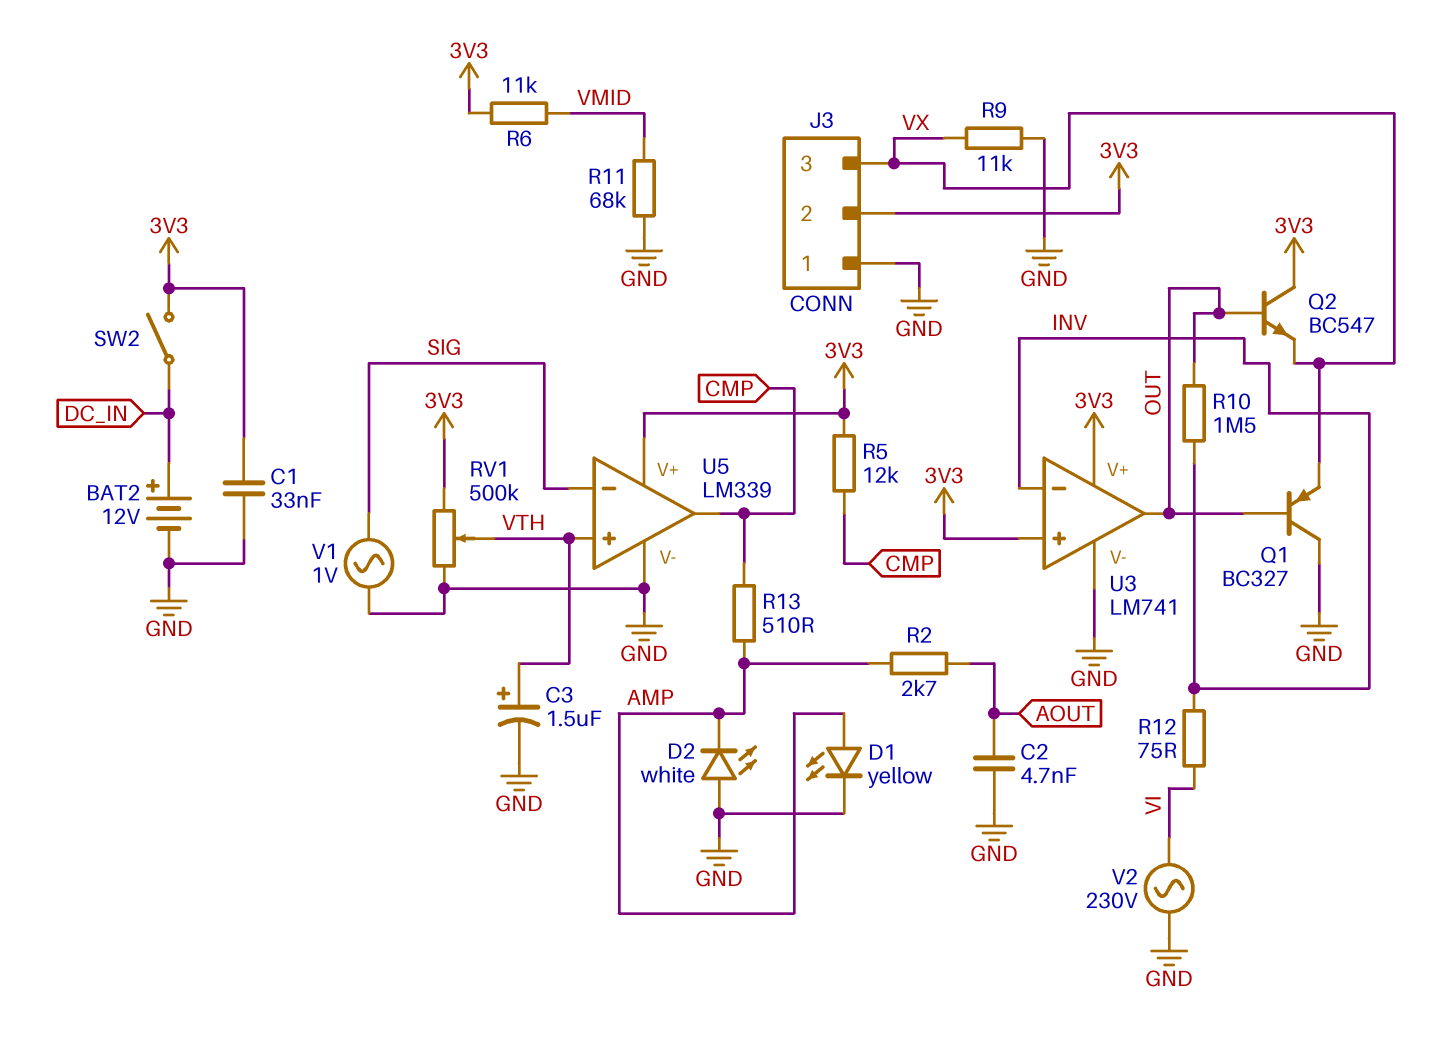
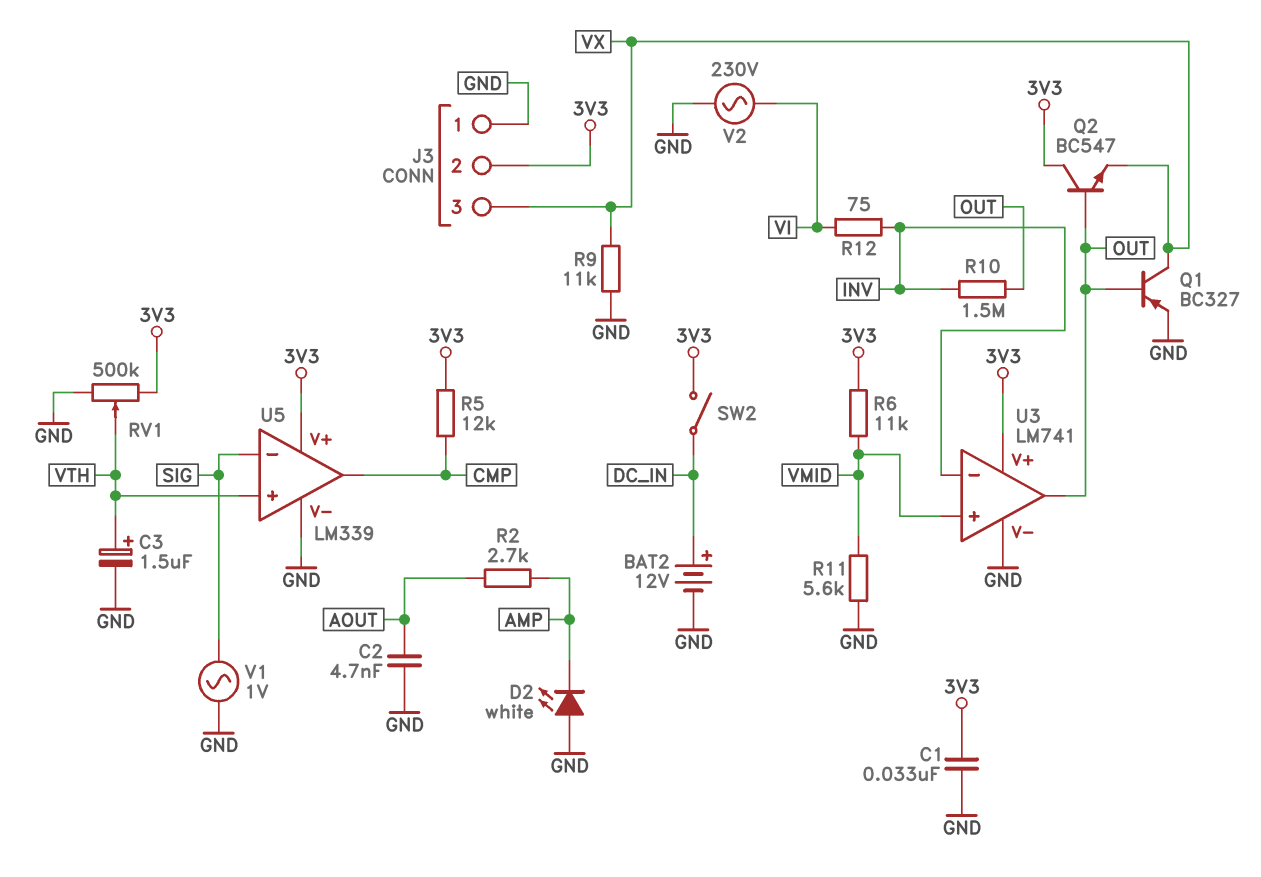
D1: LED yellow (A AMP, K GND) -> none
Q1: PNP BC327 (B OUT, C GND, E VX) -> PNP BC327 (B OUT, C VX, E GND)
R11: 68k (GND, VMID) -> 5.6k (GND, VMID)
R13: 510 (AMP, CMP) -> none
U3 pin in+: 3V3 -> VMID

